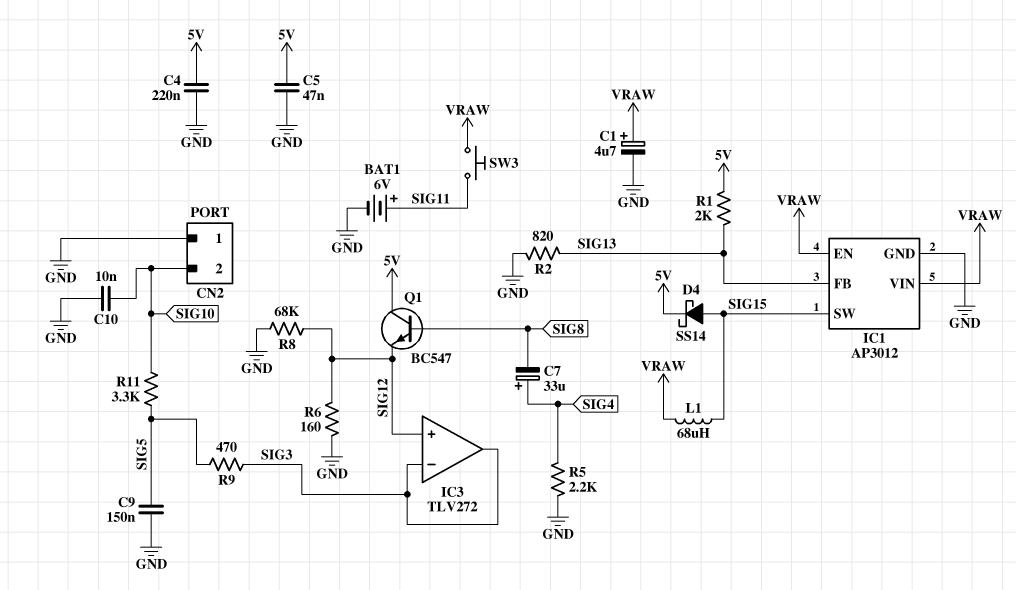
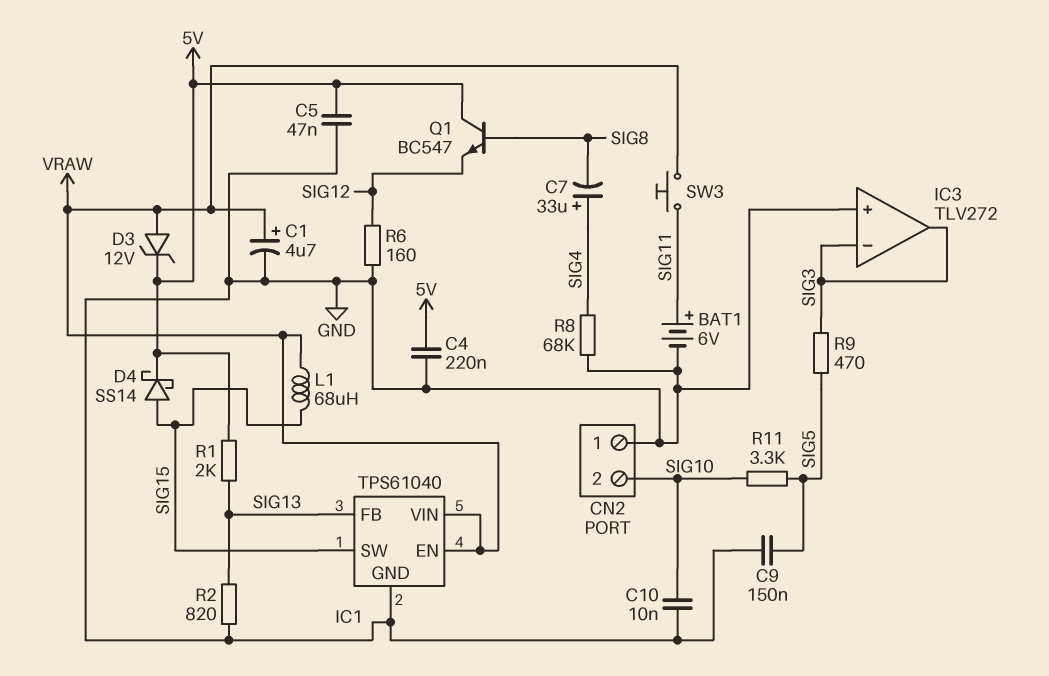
D3: none -> zener 12V (A VRAW, K 5V)
IC1: AP3012 -> TPS61040
IC3 pin in+: SIG12 -> GND
R5: 2.2k (GND, SIG4) -> none
R8: 68k (GND, SIG12) -> 68k (GND, SIG4)

